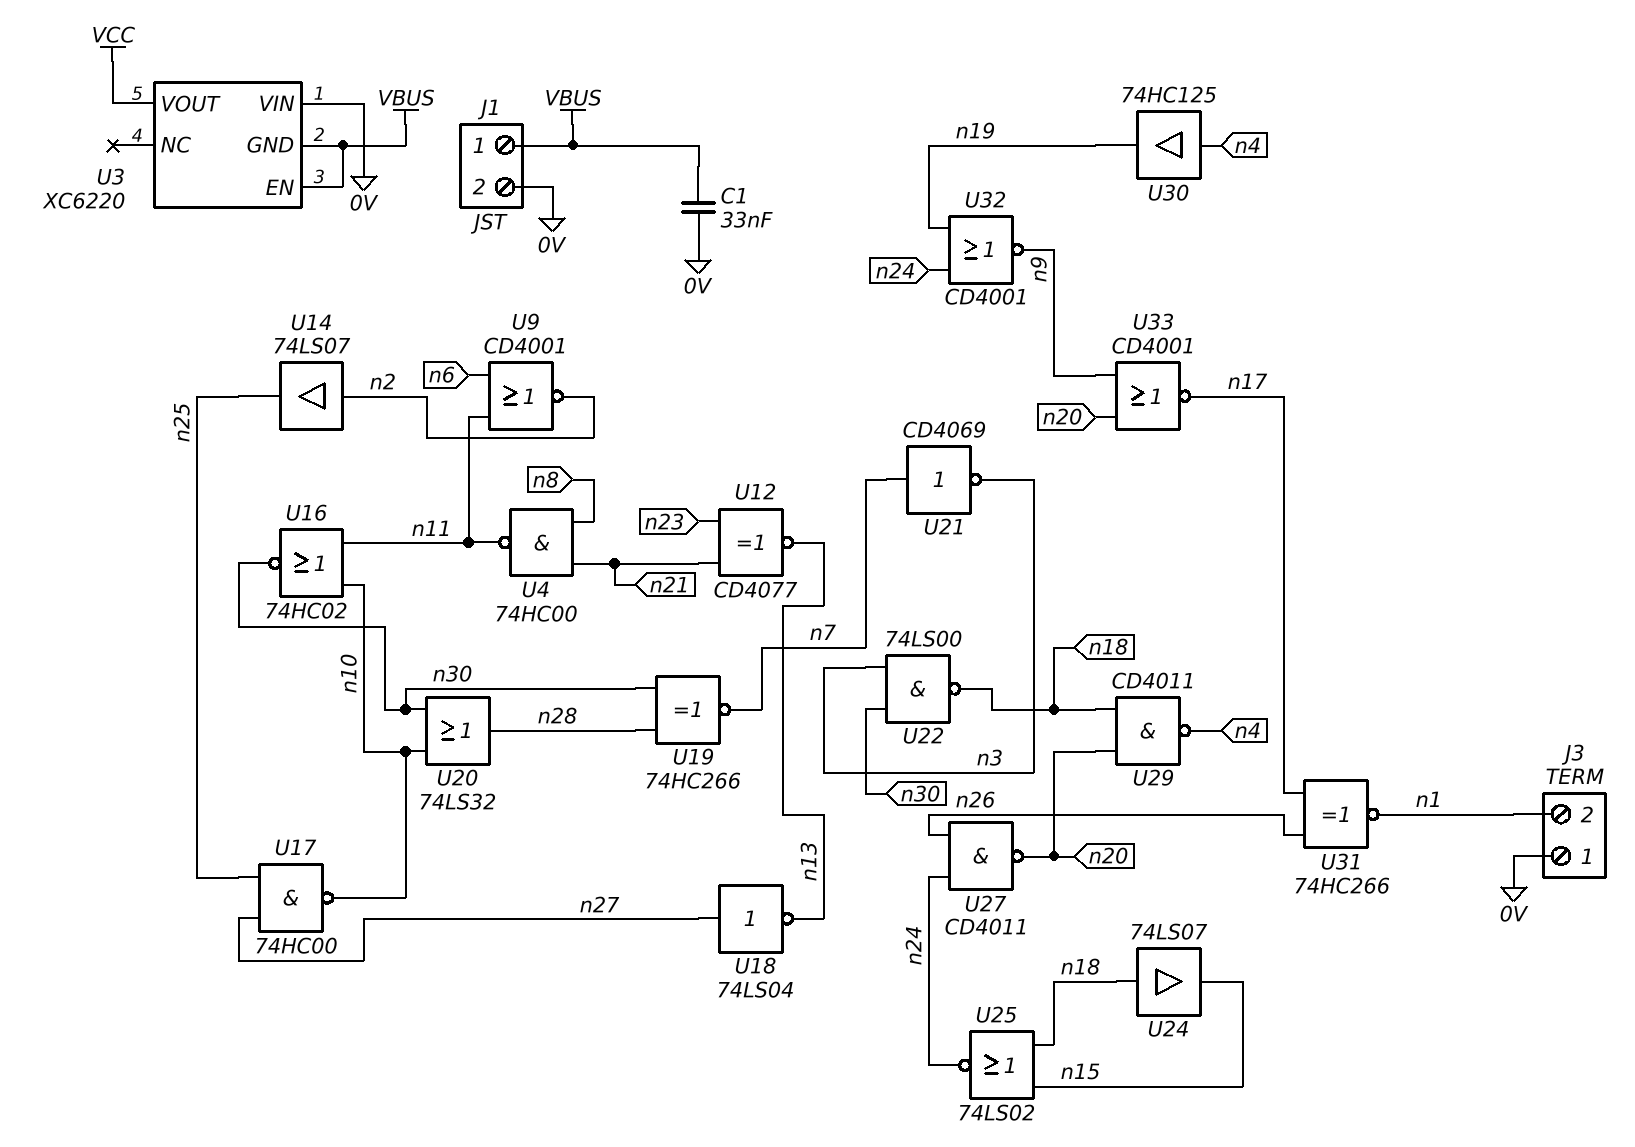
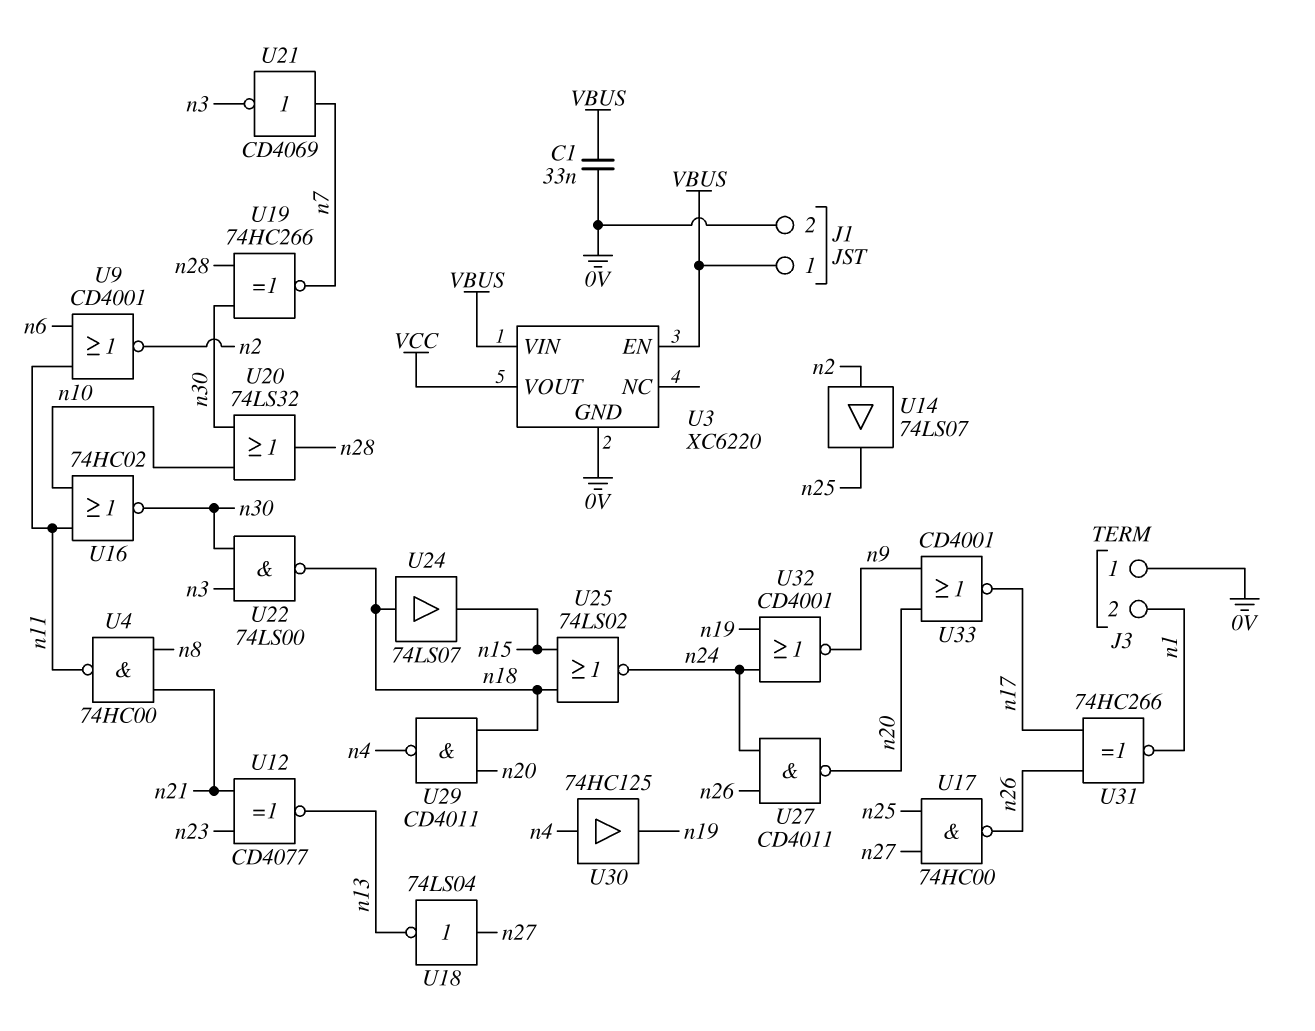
U3 pin GND: VBUS -> 0V
U3 pin VIN: 0V -> VBUS
U17: NAND 74HC00 (in n25, in n27, out n10) -> NAND 74HC00 (in n25, in n27, out n26)

